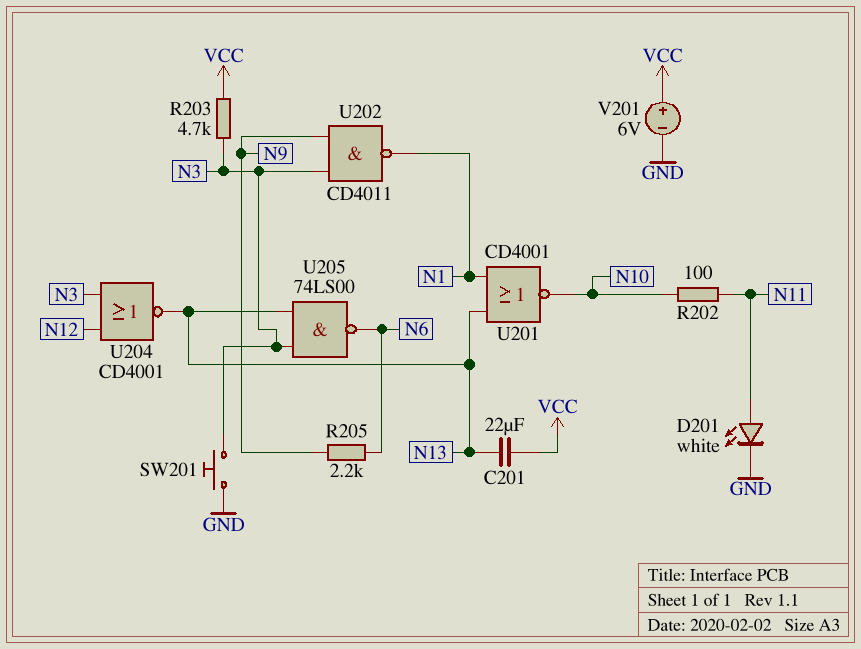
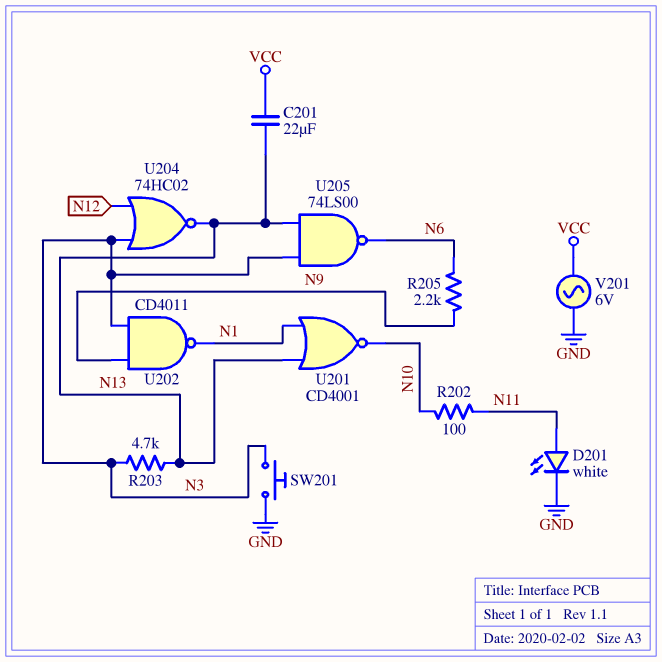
R203: 4.7k (N3, VCC) -> 4.7k (N3, N13)
U204: NOR CD4001 (in N3, in N12, out N13) -> NOR 74HC02 (in N3, in N12, out N13)
V201: 6V (plus VCC, minus GND) -> AC 6V (GND, VCC)

